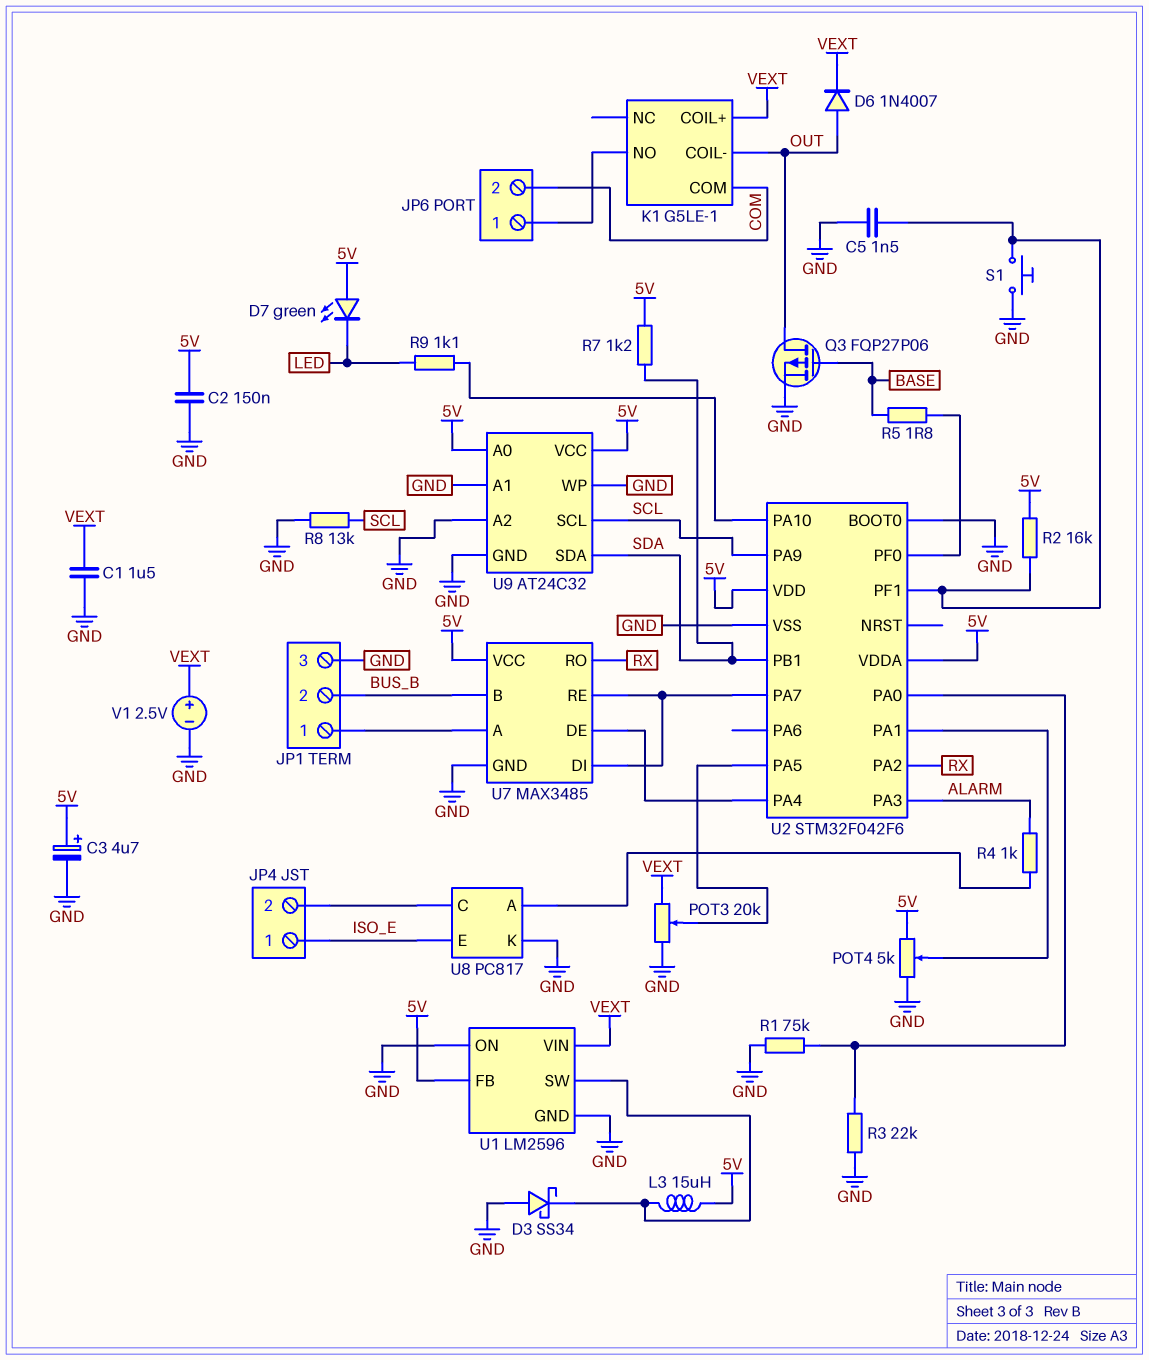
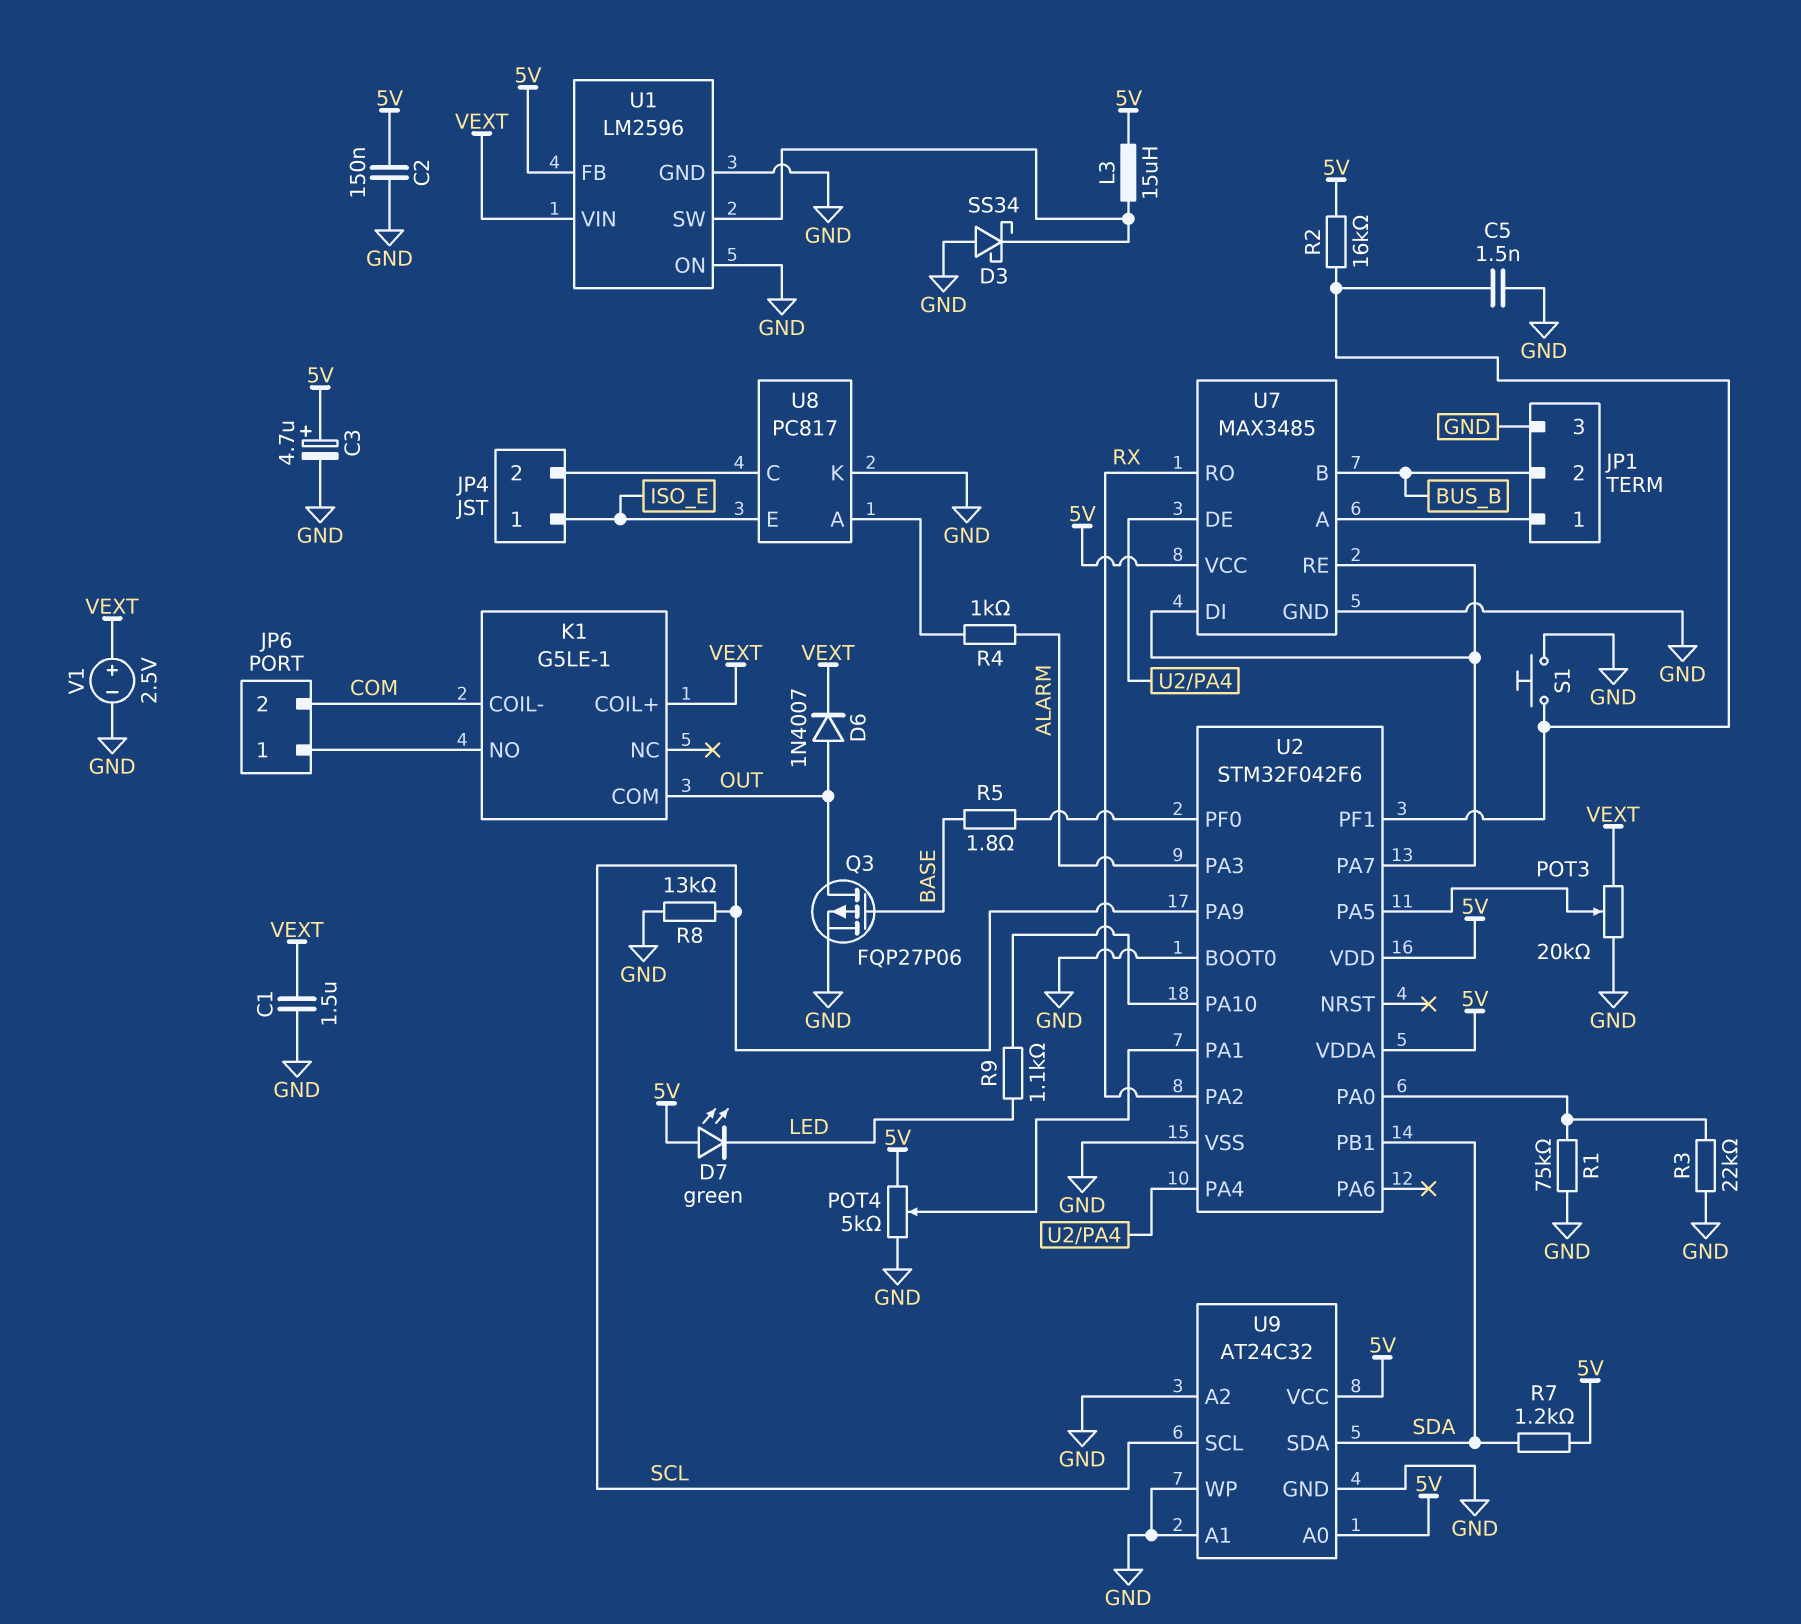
K1 pin COIL-: OUT -> COM
K1 pin COM: COM -> OUT

